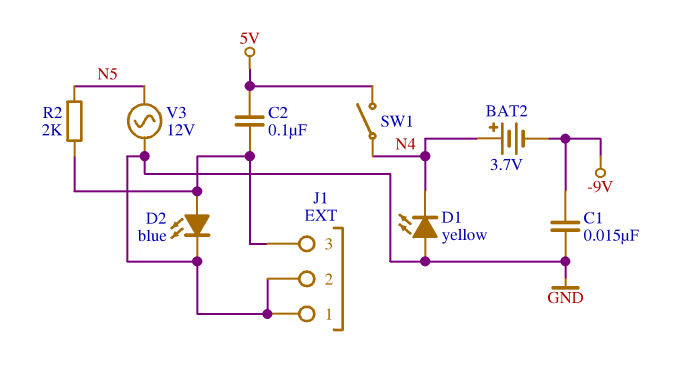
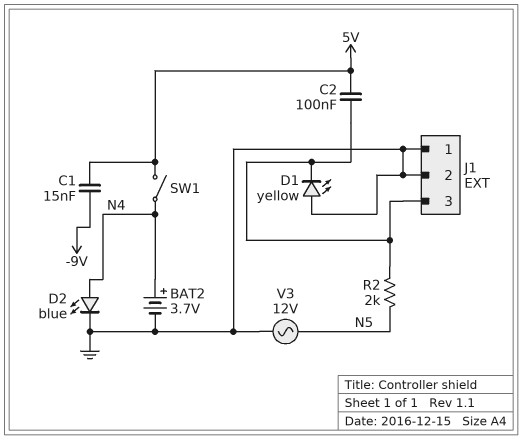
BAT2: 3.7V (plus N4, minus -9V) -> 3.7V (plus N4, minus GND)
C1: 15nF (-9V, GND) -> 15nF (-9V, 5V)
D1: LED yellow (A GND, K N4) -> LED yellow (A GND, K J1/3)
D2: LED blue (A J1/3, K GND) -> LED blue (A N4, K GND)

